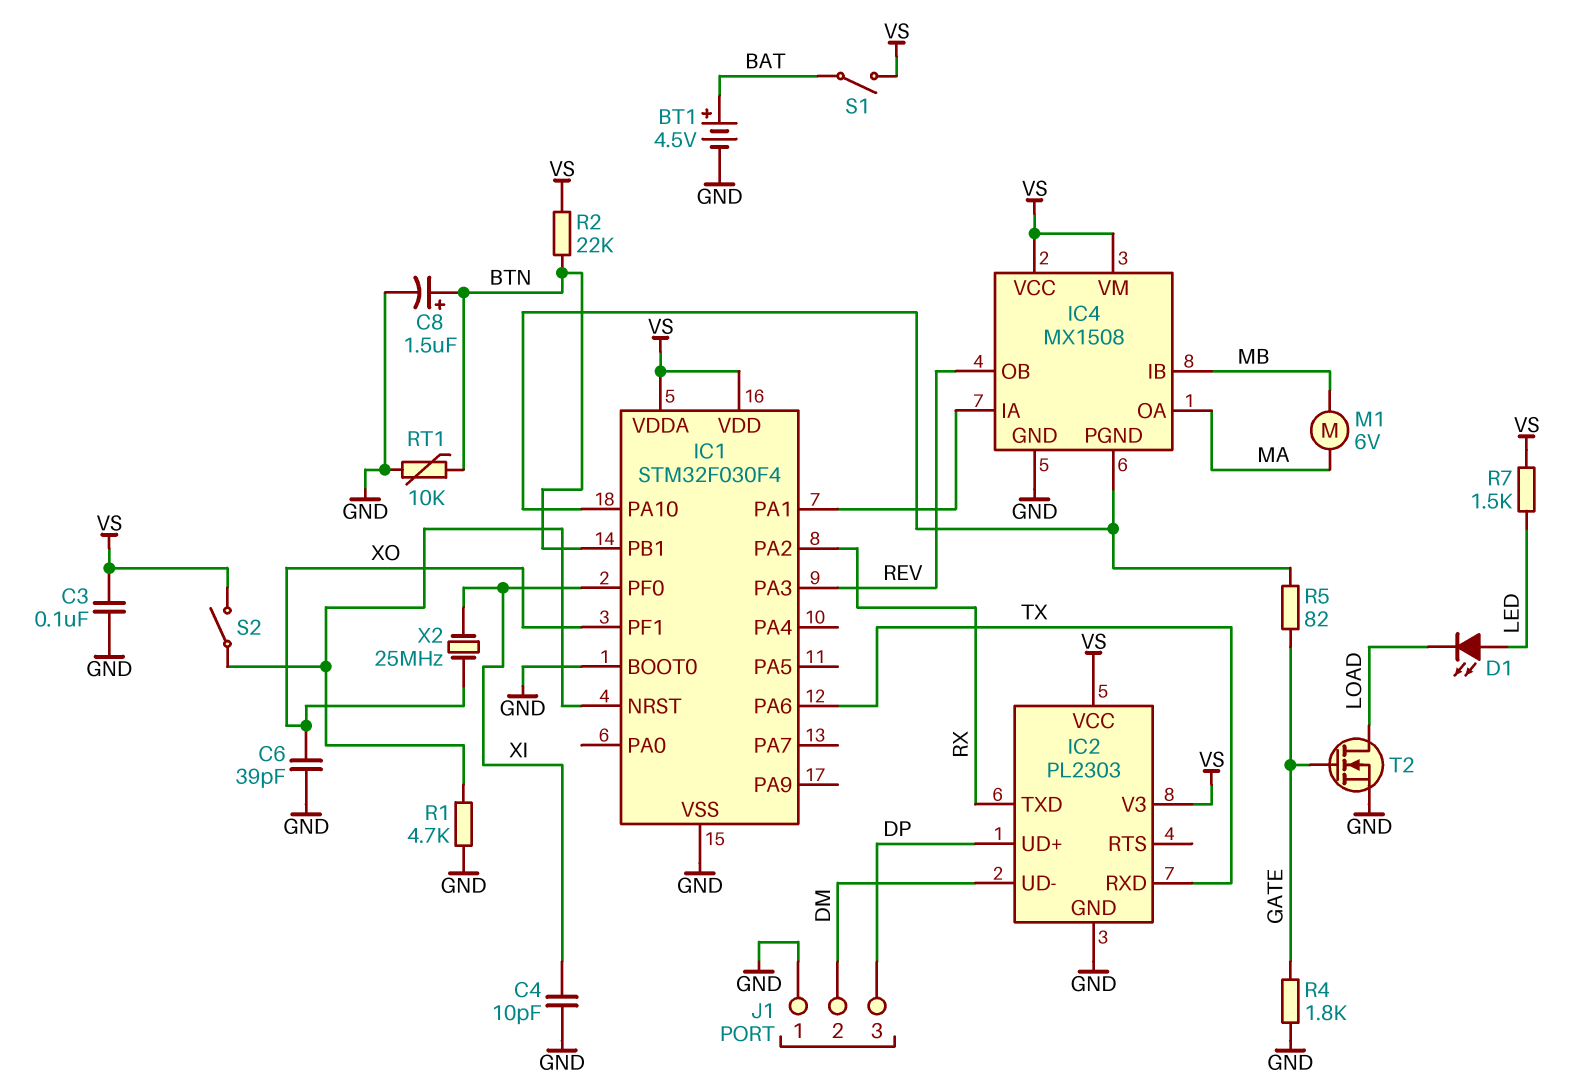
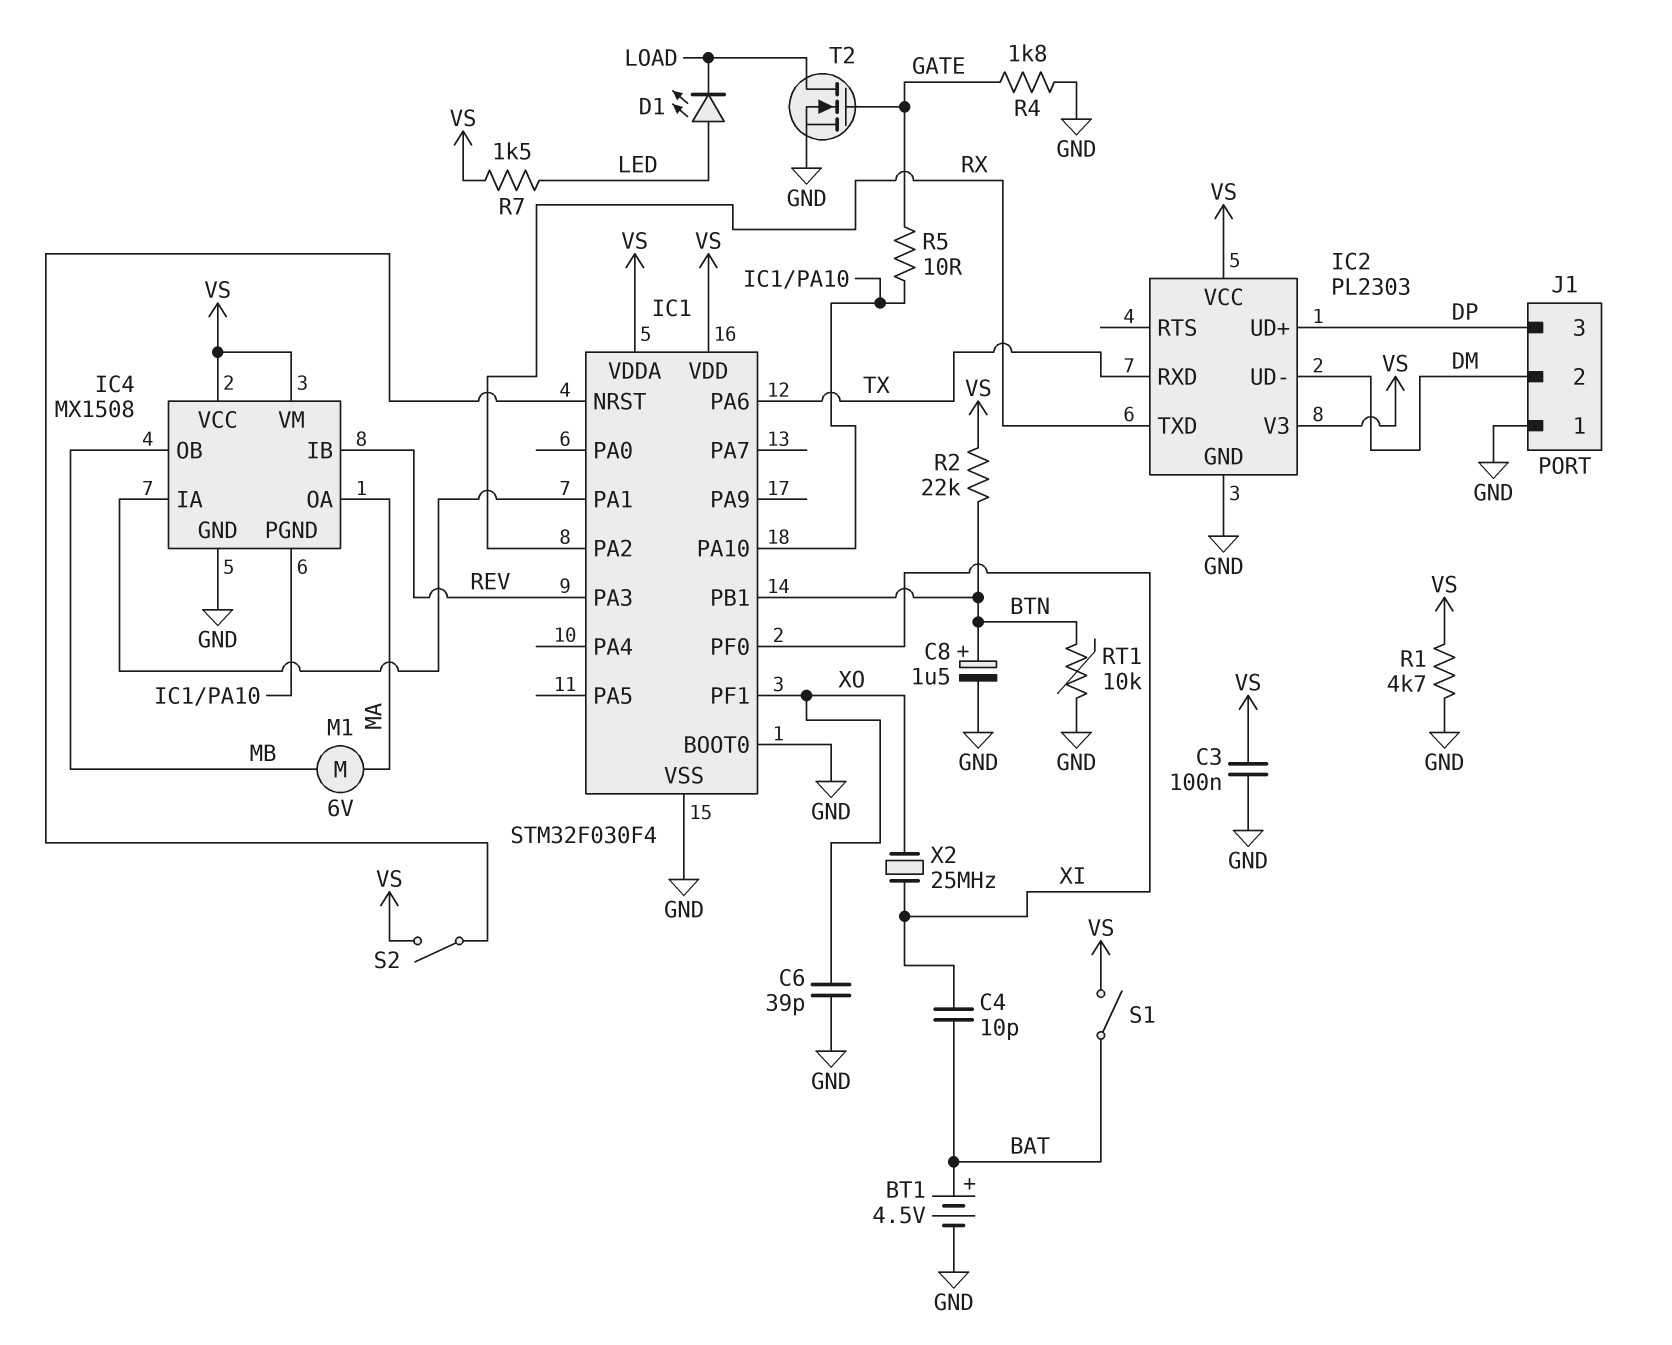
C4: 10pF (GND, XI) -> 10pF (BAT, XI)
IC4 pin IB: MB -> REV
IC4 pin OB: REV -> MB
R1: 4.7k (GND, IC1/NRST) -> 4.7k (GND, VS)
R5: 82 (GATE, IC1/PA10) -> 10 (GATE, IC1/PA10)

